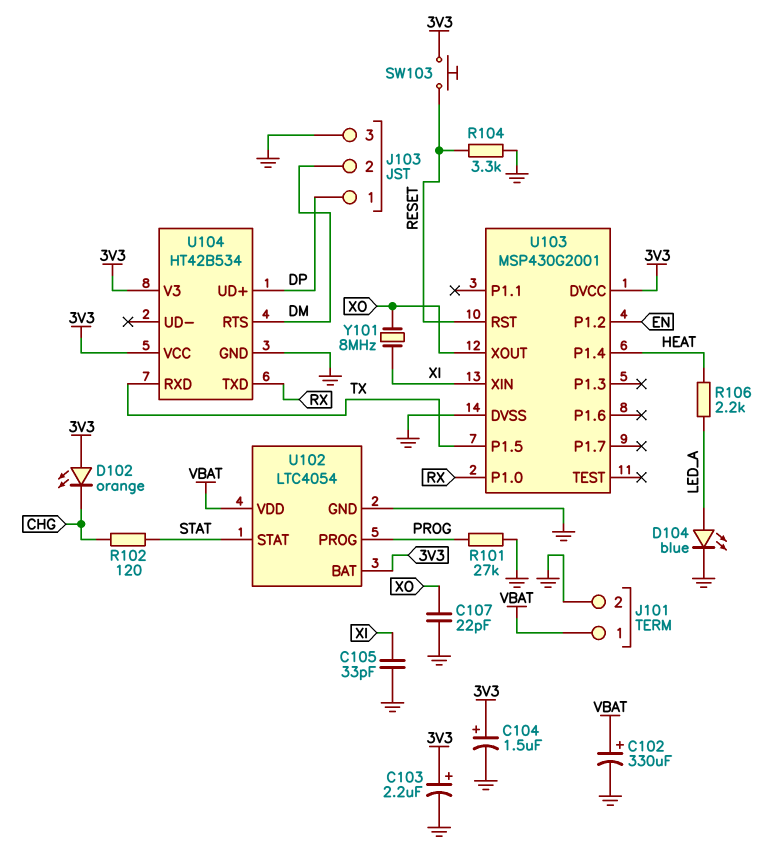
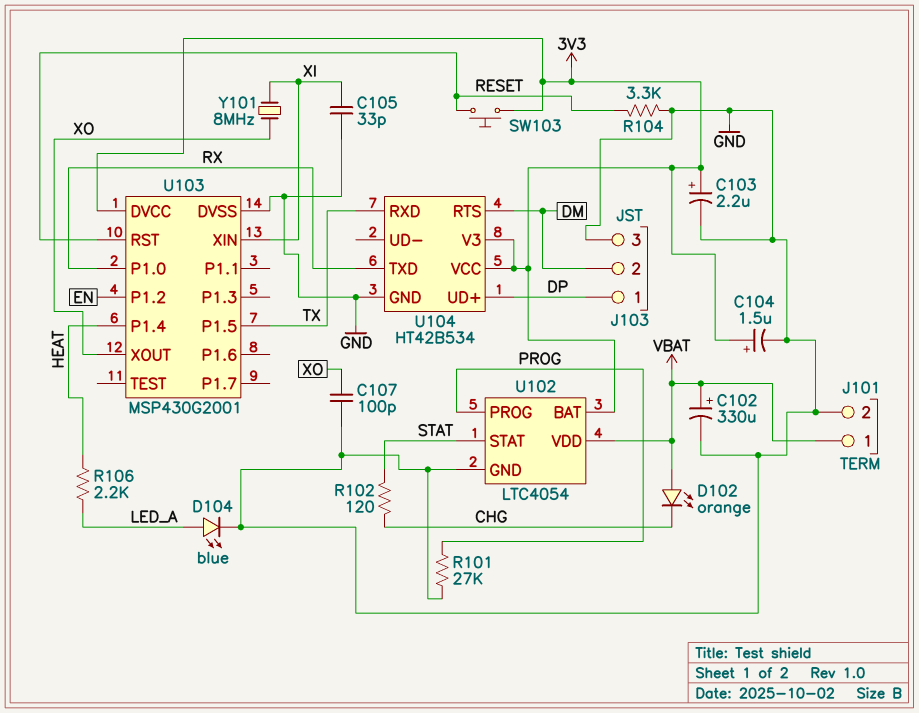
C107: 22pF (GND, XO) -> 100pF (GND, XO)
D102: LED orange (A 3V3, K CHG) -> LED orange (A VBAT, K CHG)

